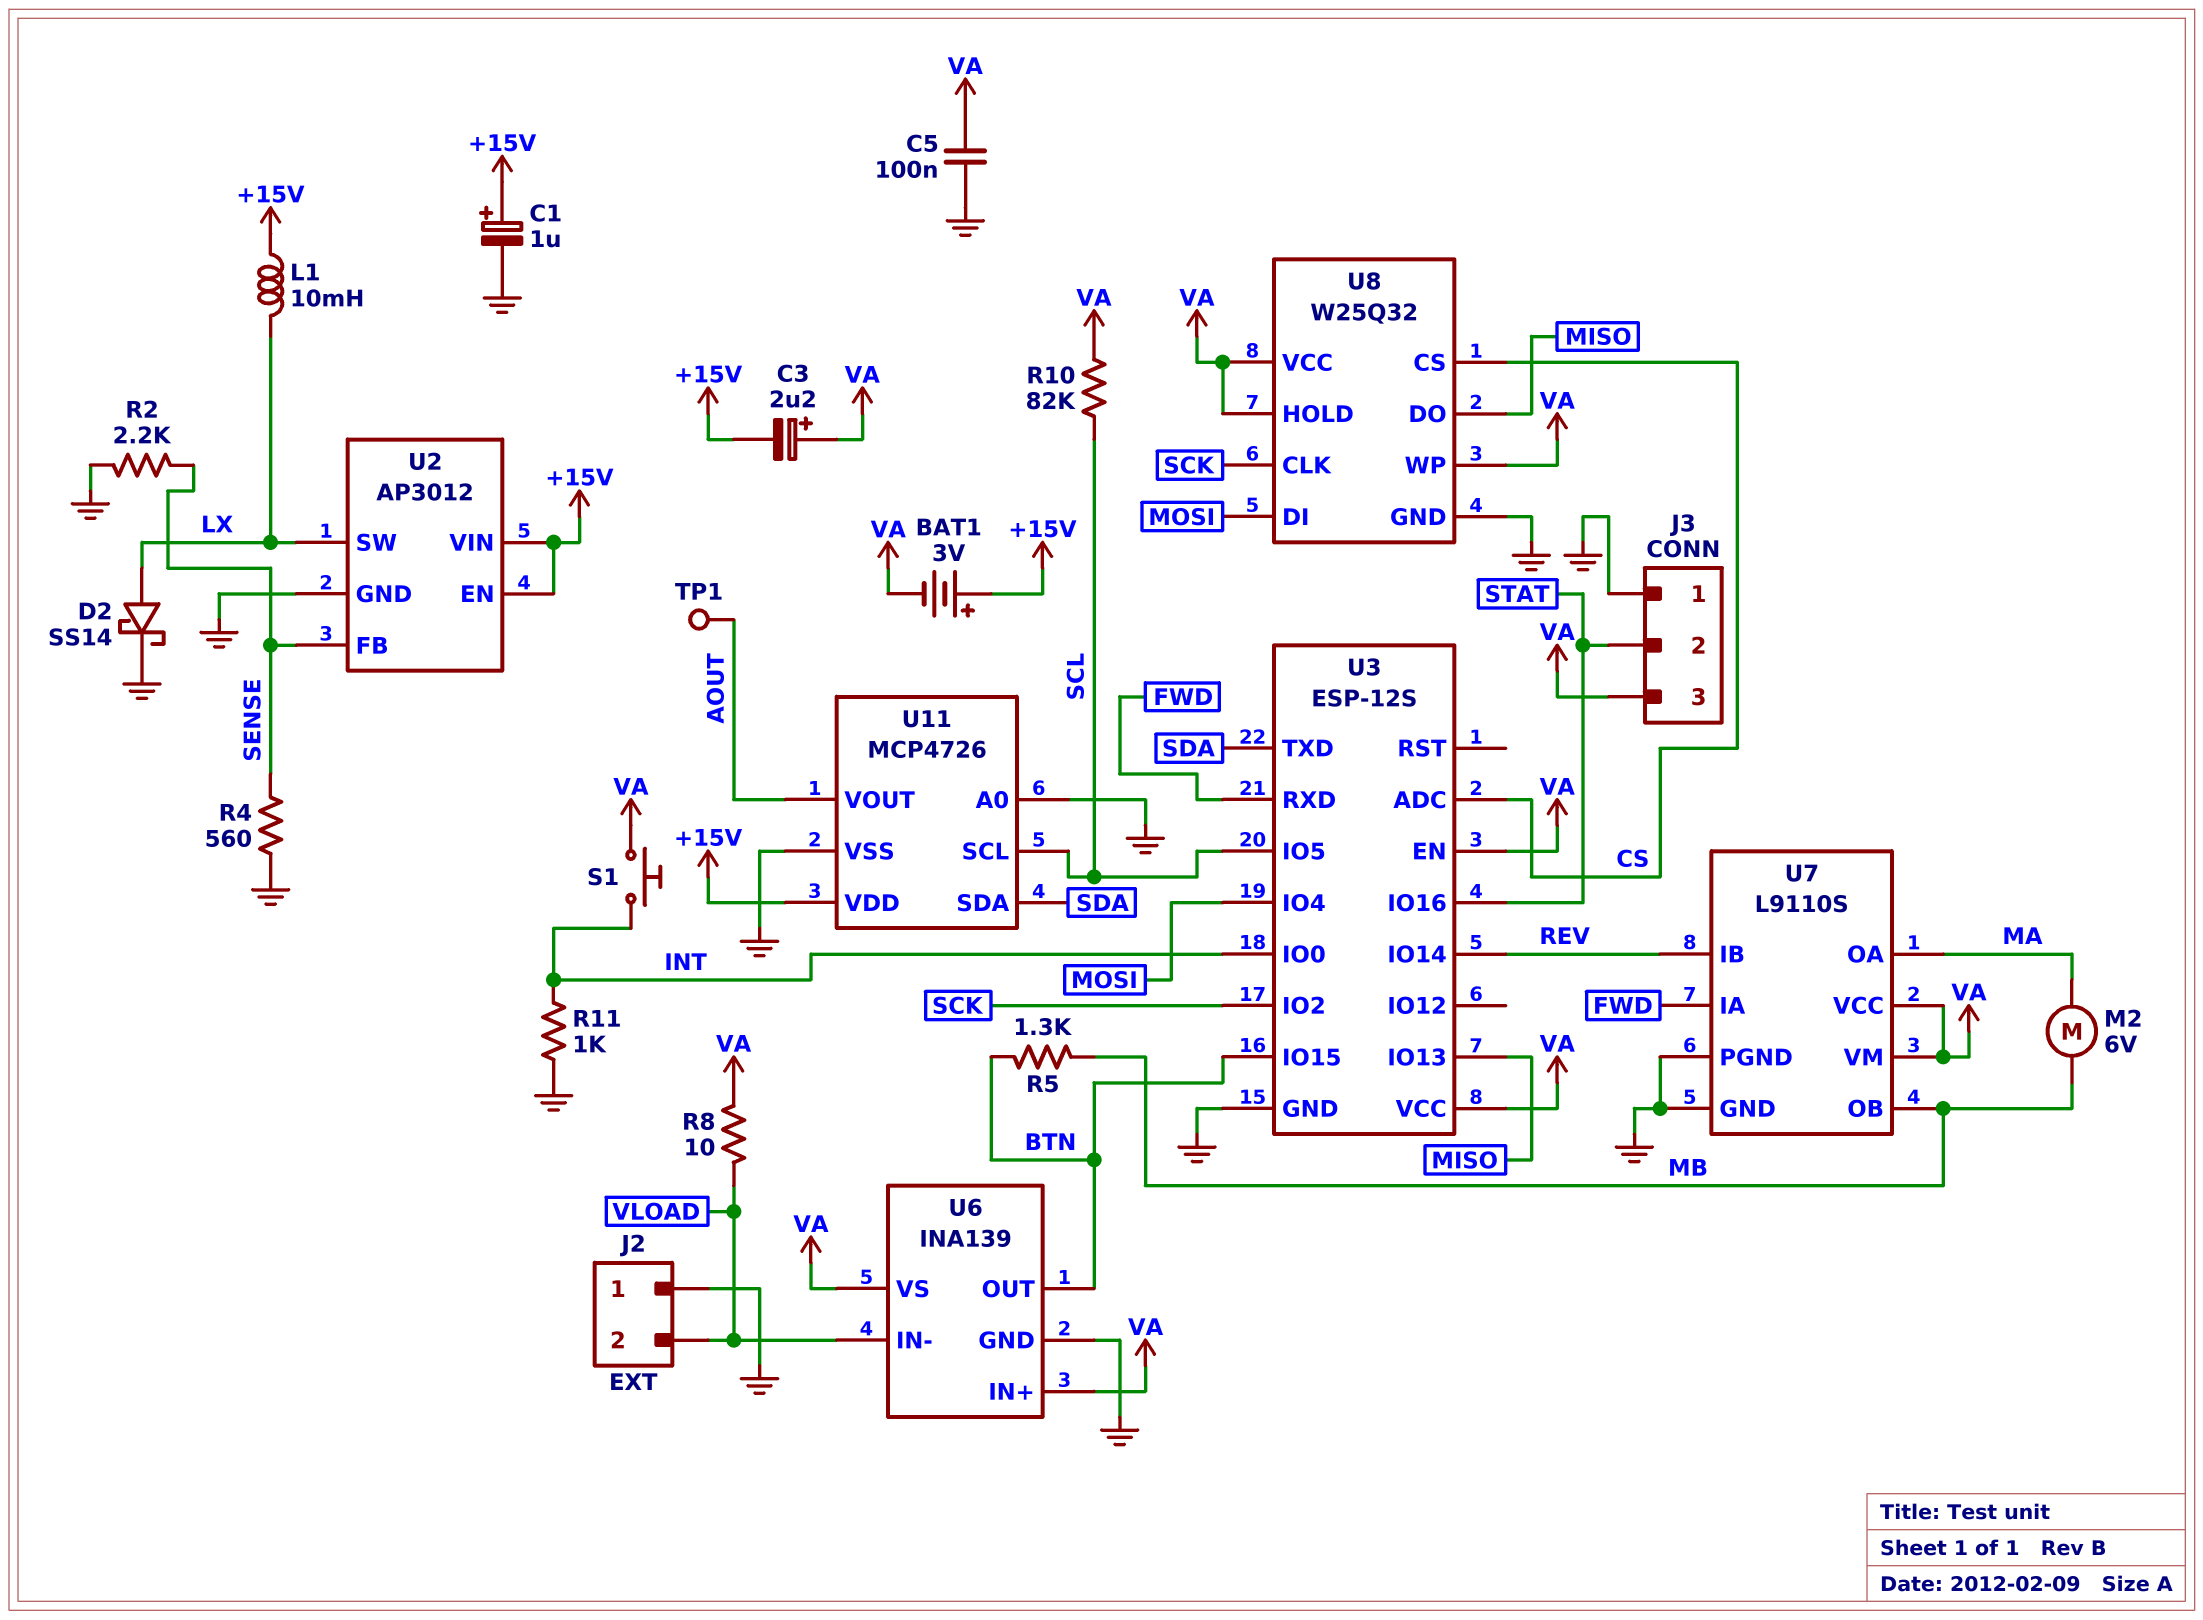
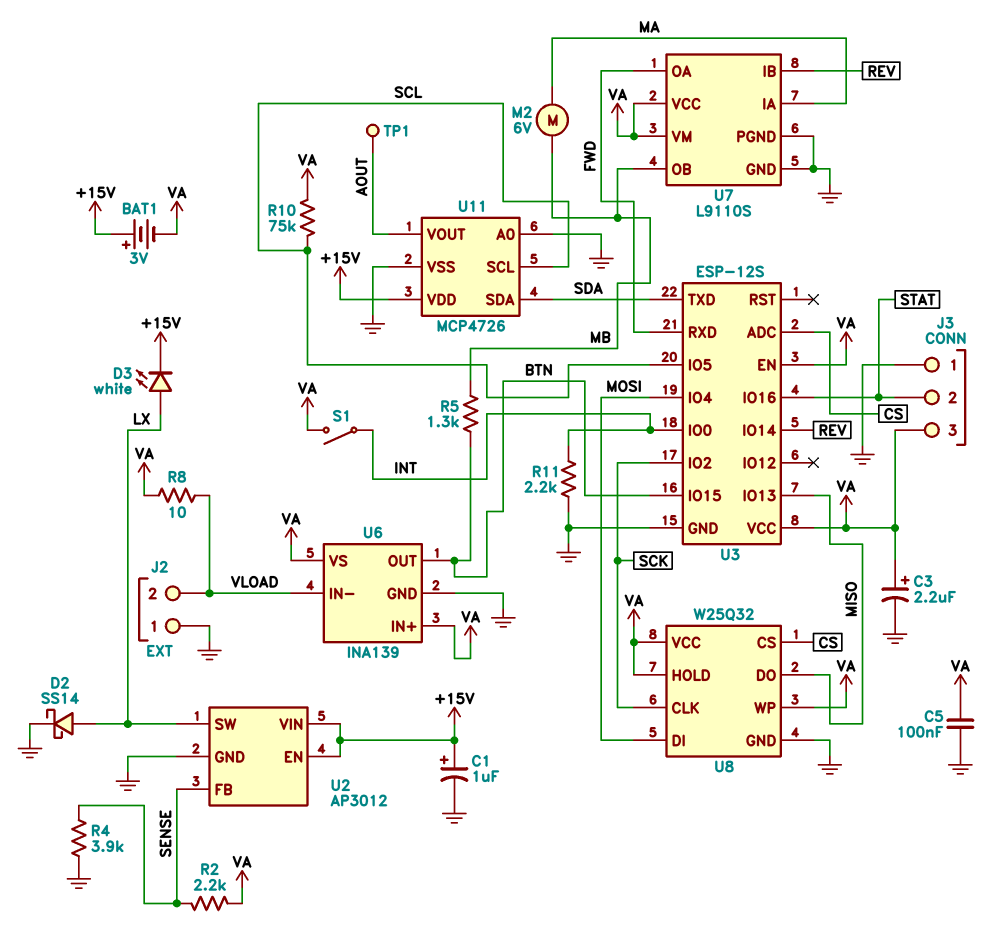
C3: 2.2uF (plus VA, minus +15V) -> 2.2uF (plus VA, minus GND)
D3: none -> LED white (A LX, K +15V)
L1: 10mH (+15V, LX) -> none
R2: 2.2k (GND, SENSE) -> 2.2k (SENSE, VA)
R4: 560 (GND, SENSE) -> 3.9k (GND, SENSE)
R10: 82k (SCL, VA) -> 75k (SCL, VA)
R11: 1k (GND, INT) -> 2.2k (GND, INT)
S1: button (INT, VA) -> switch (INT, VA)
U7 pin IA: FWD -> MA
U7 pin OA: MA -> FWD

